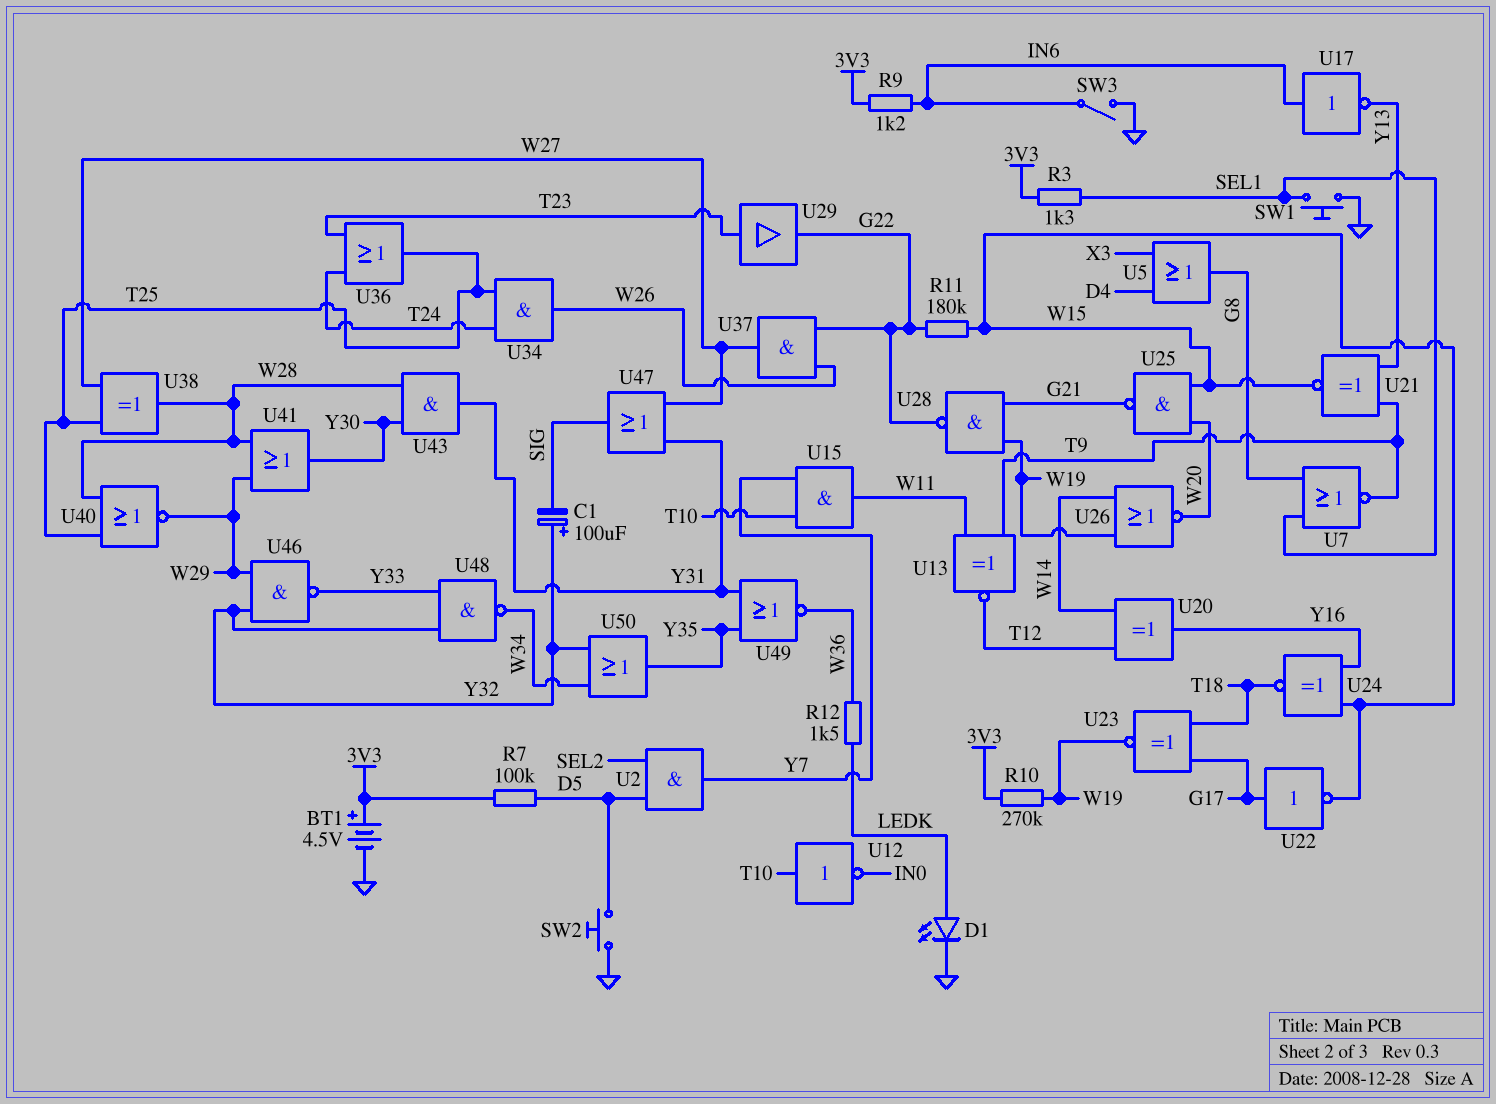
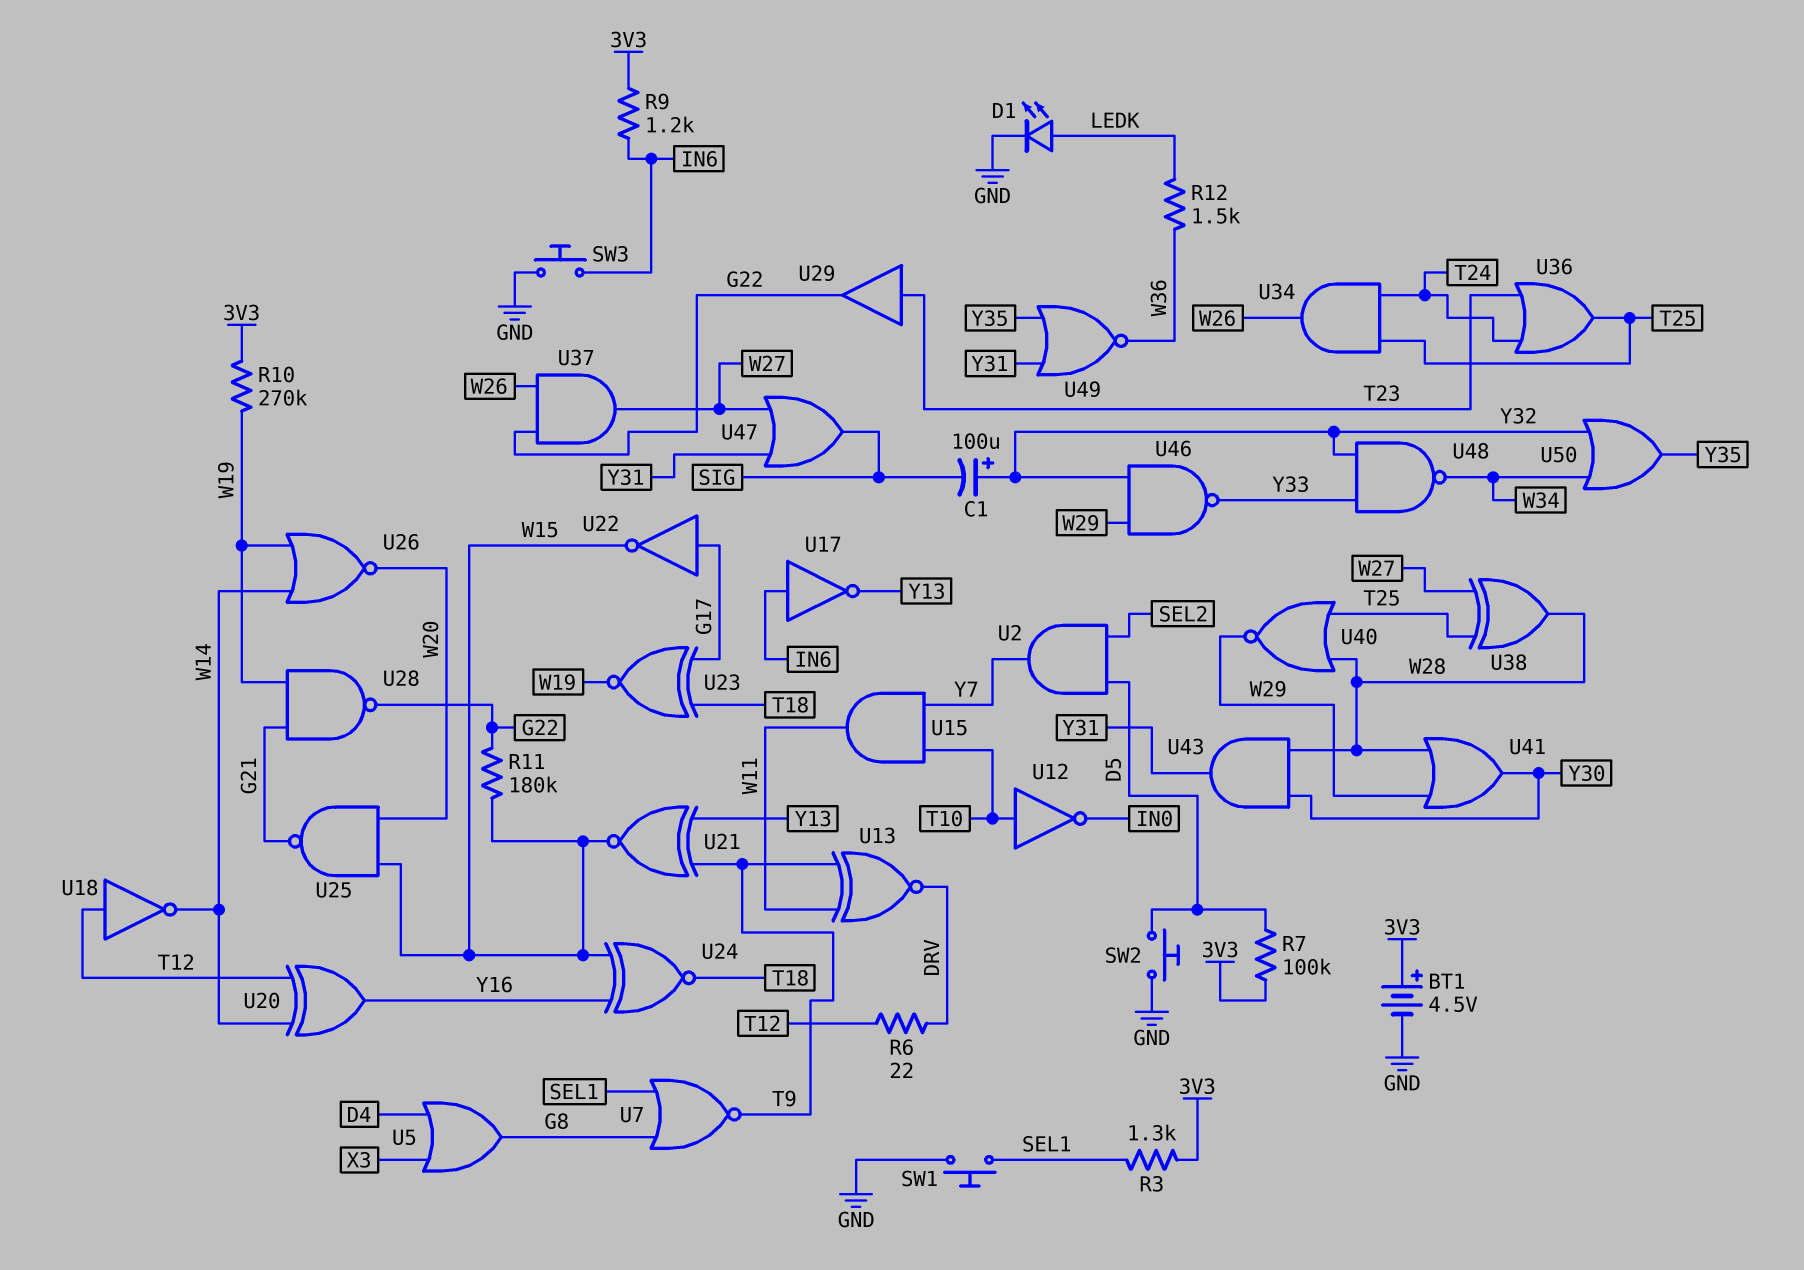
R6: none -> 22 (DRV, T12)
SW3: switch (GND, IN6) -> button (GND, IN6)
U13: XNOR (in T9, in W11, out T12) -> XNOR (in T9, in W11, out DRV)
U18: none -> NOT (in T12, out W14)

